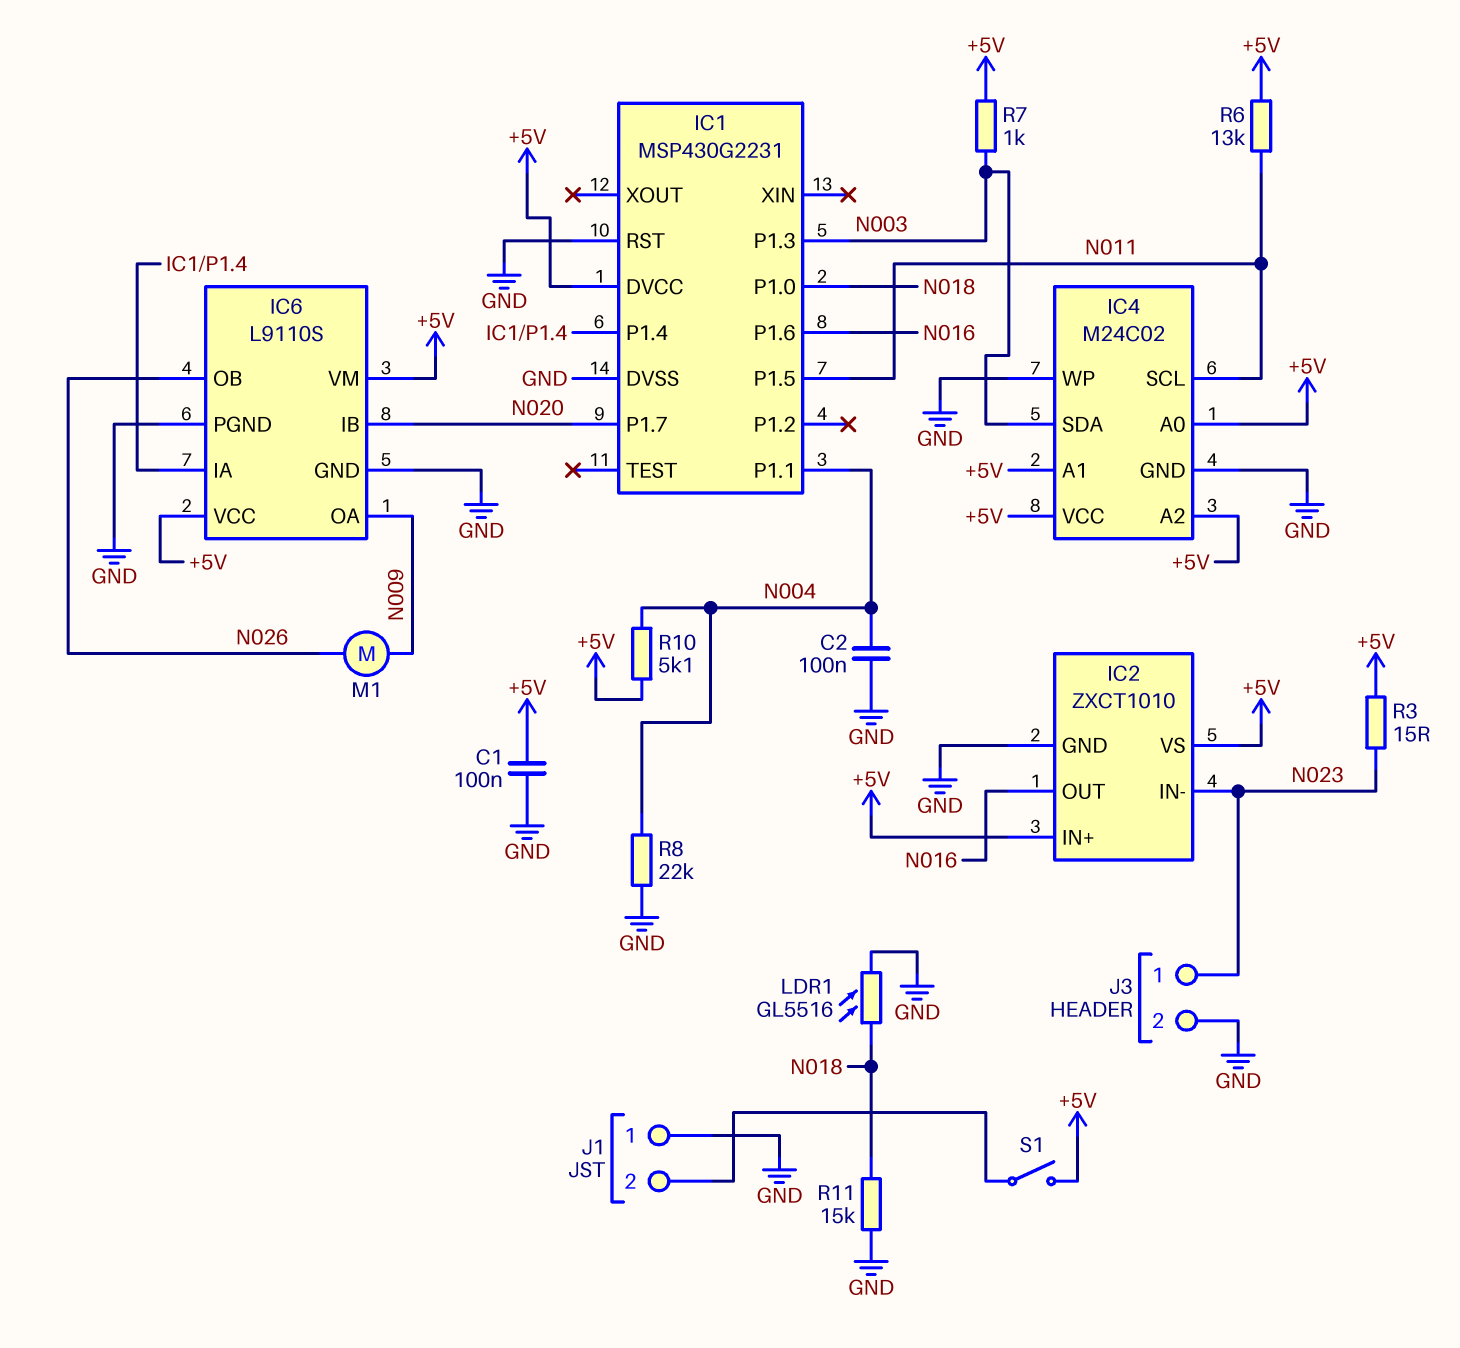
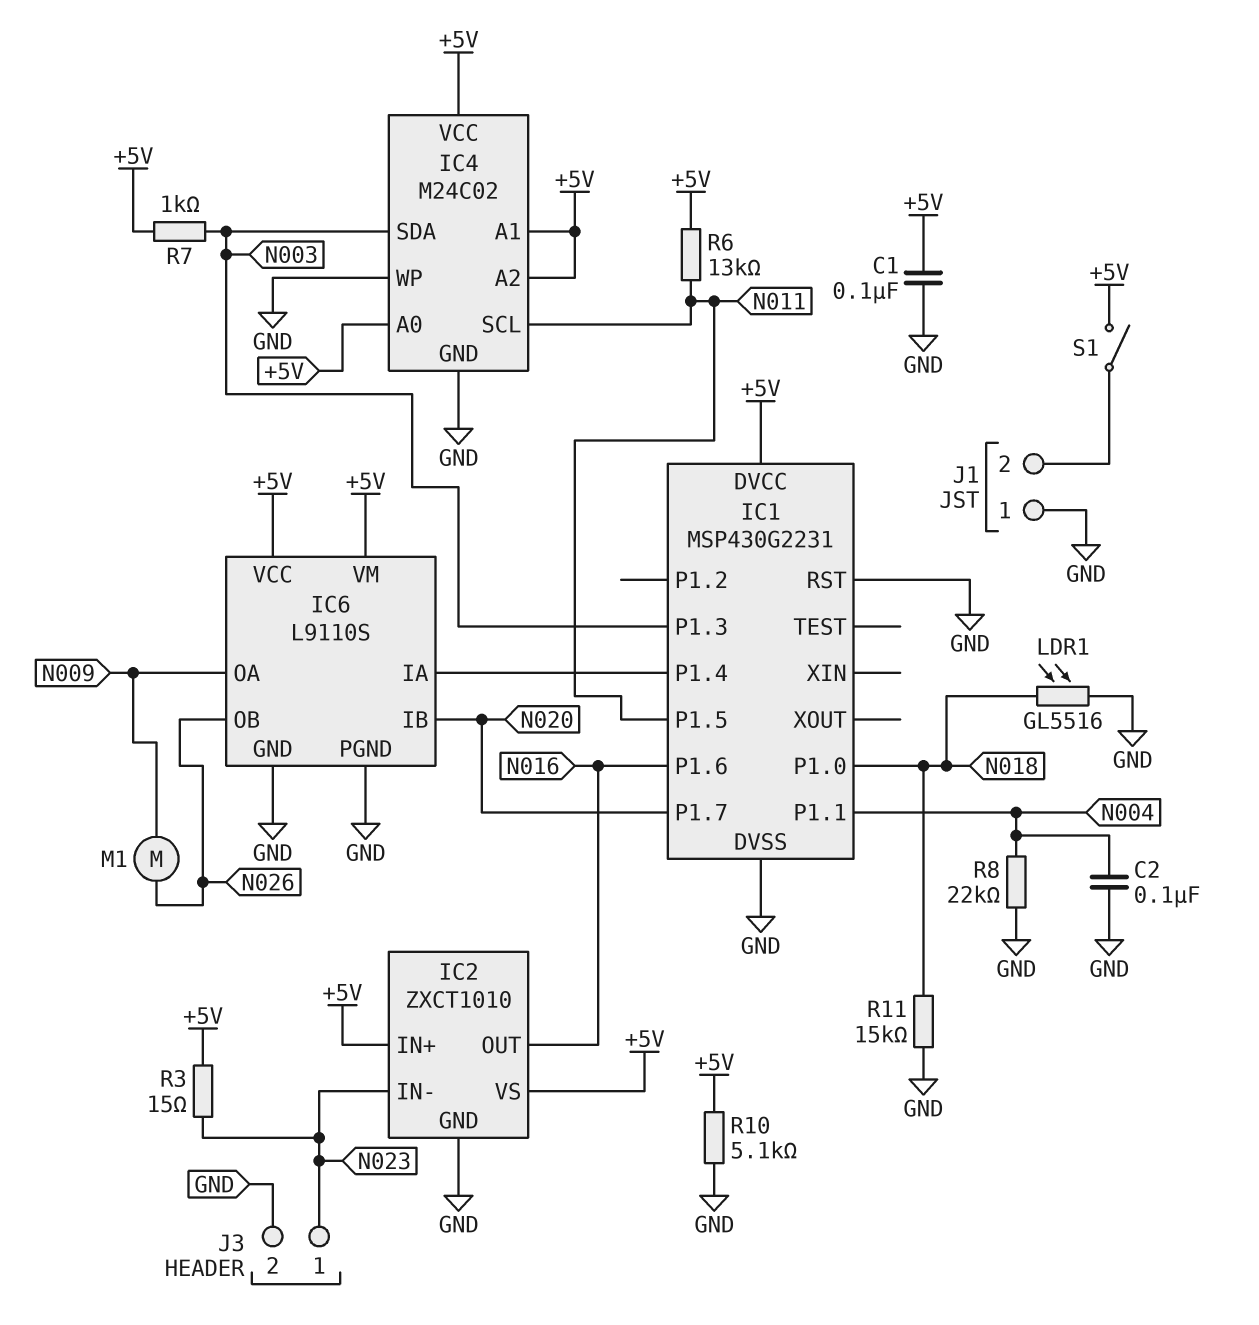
R10: 5.1k (+5V, N004) -> 5.1k (+5V, GND)

